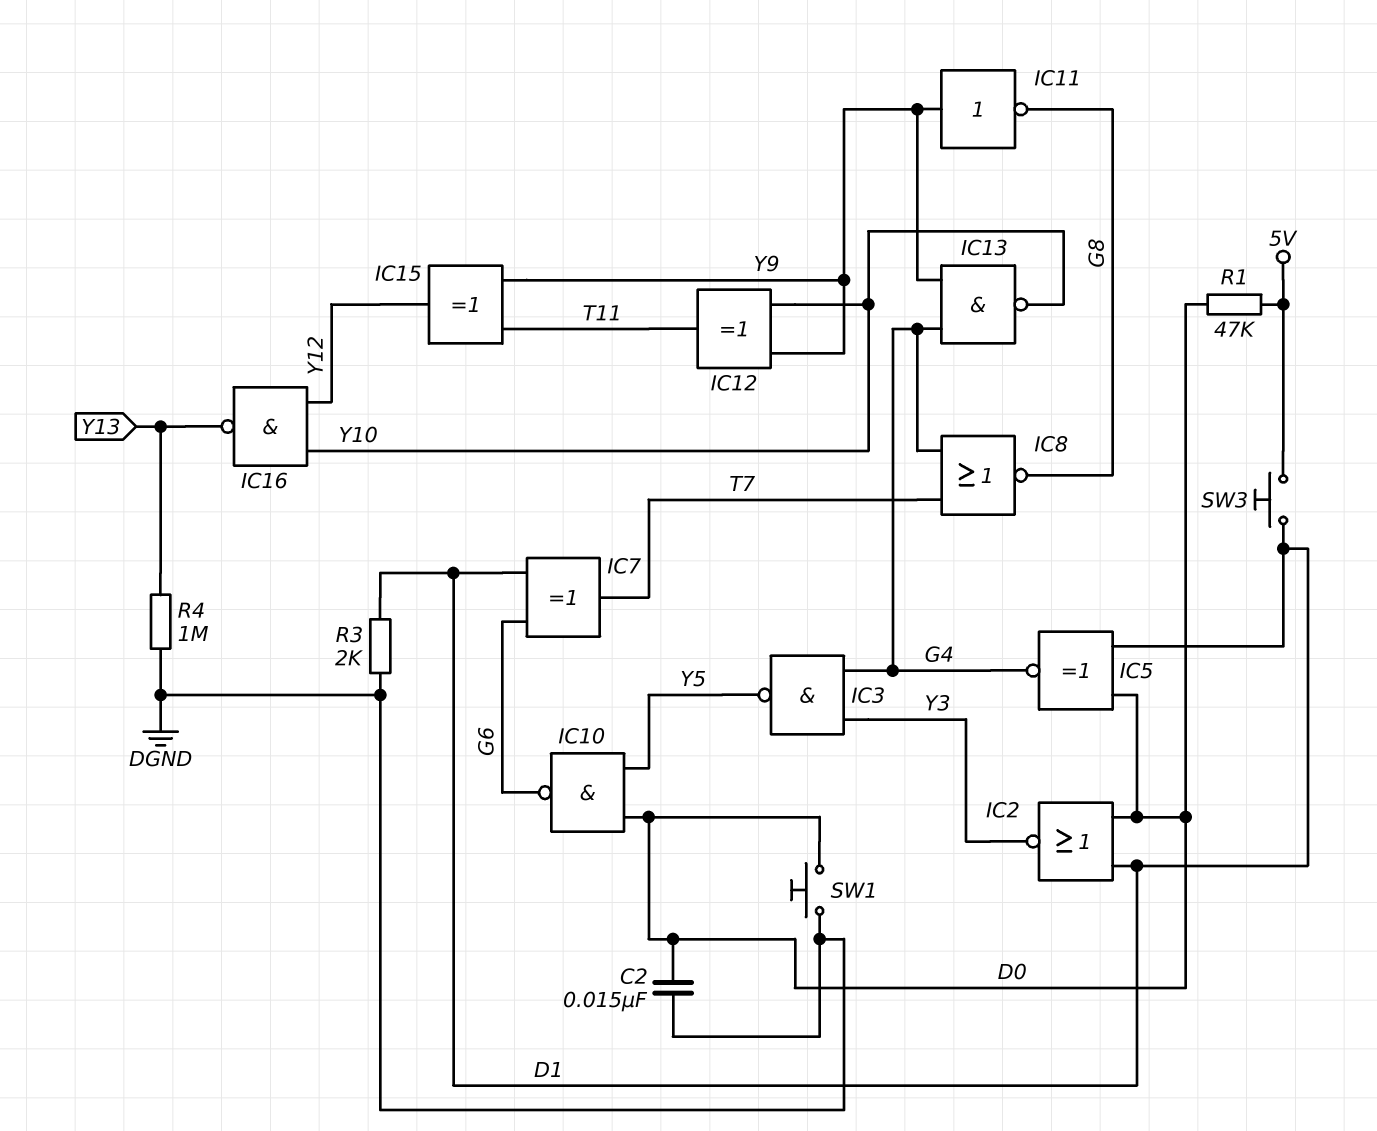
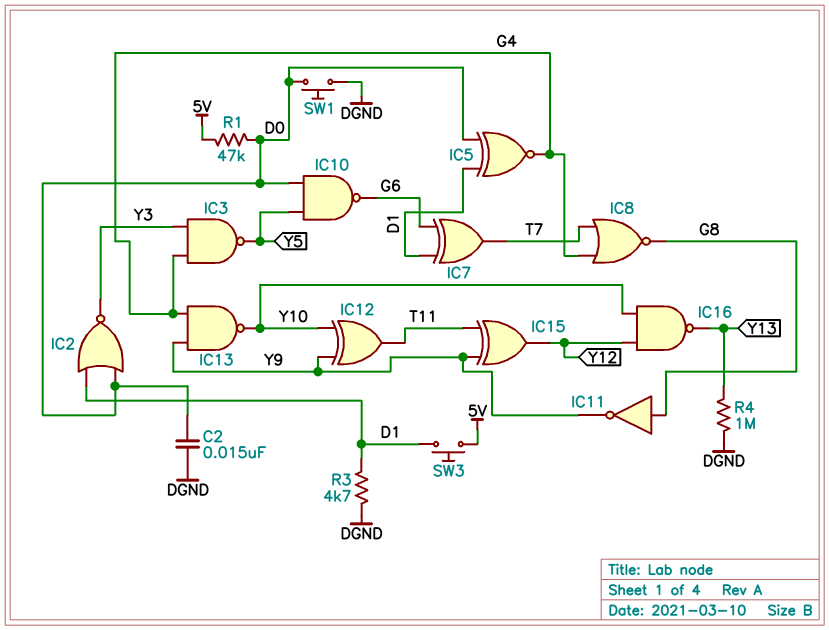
IC11: NOT (in Y9, out G8) -> NOT (in G8, out Y9)
R3: 2k (D1, DGND) -> 4.7k (D1, DGND)

